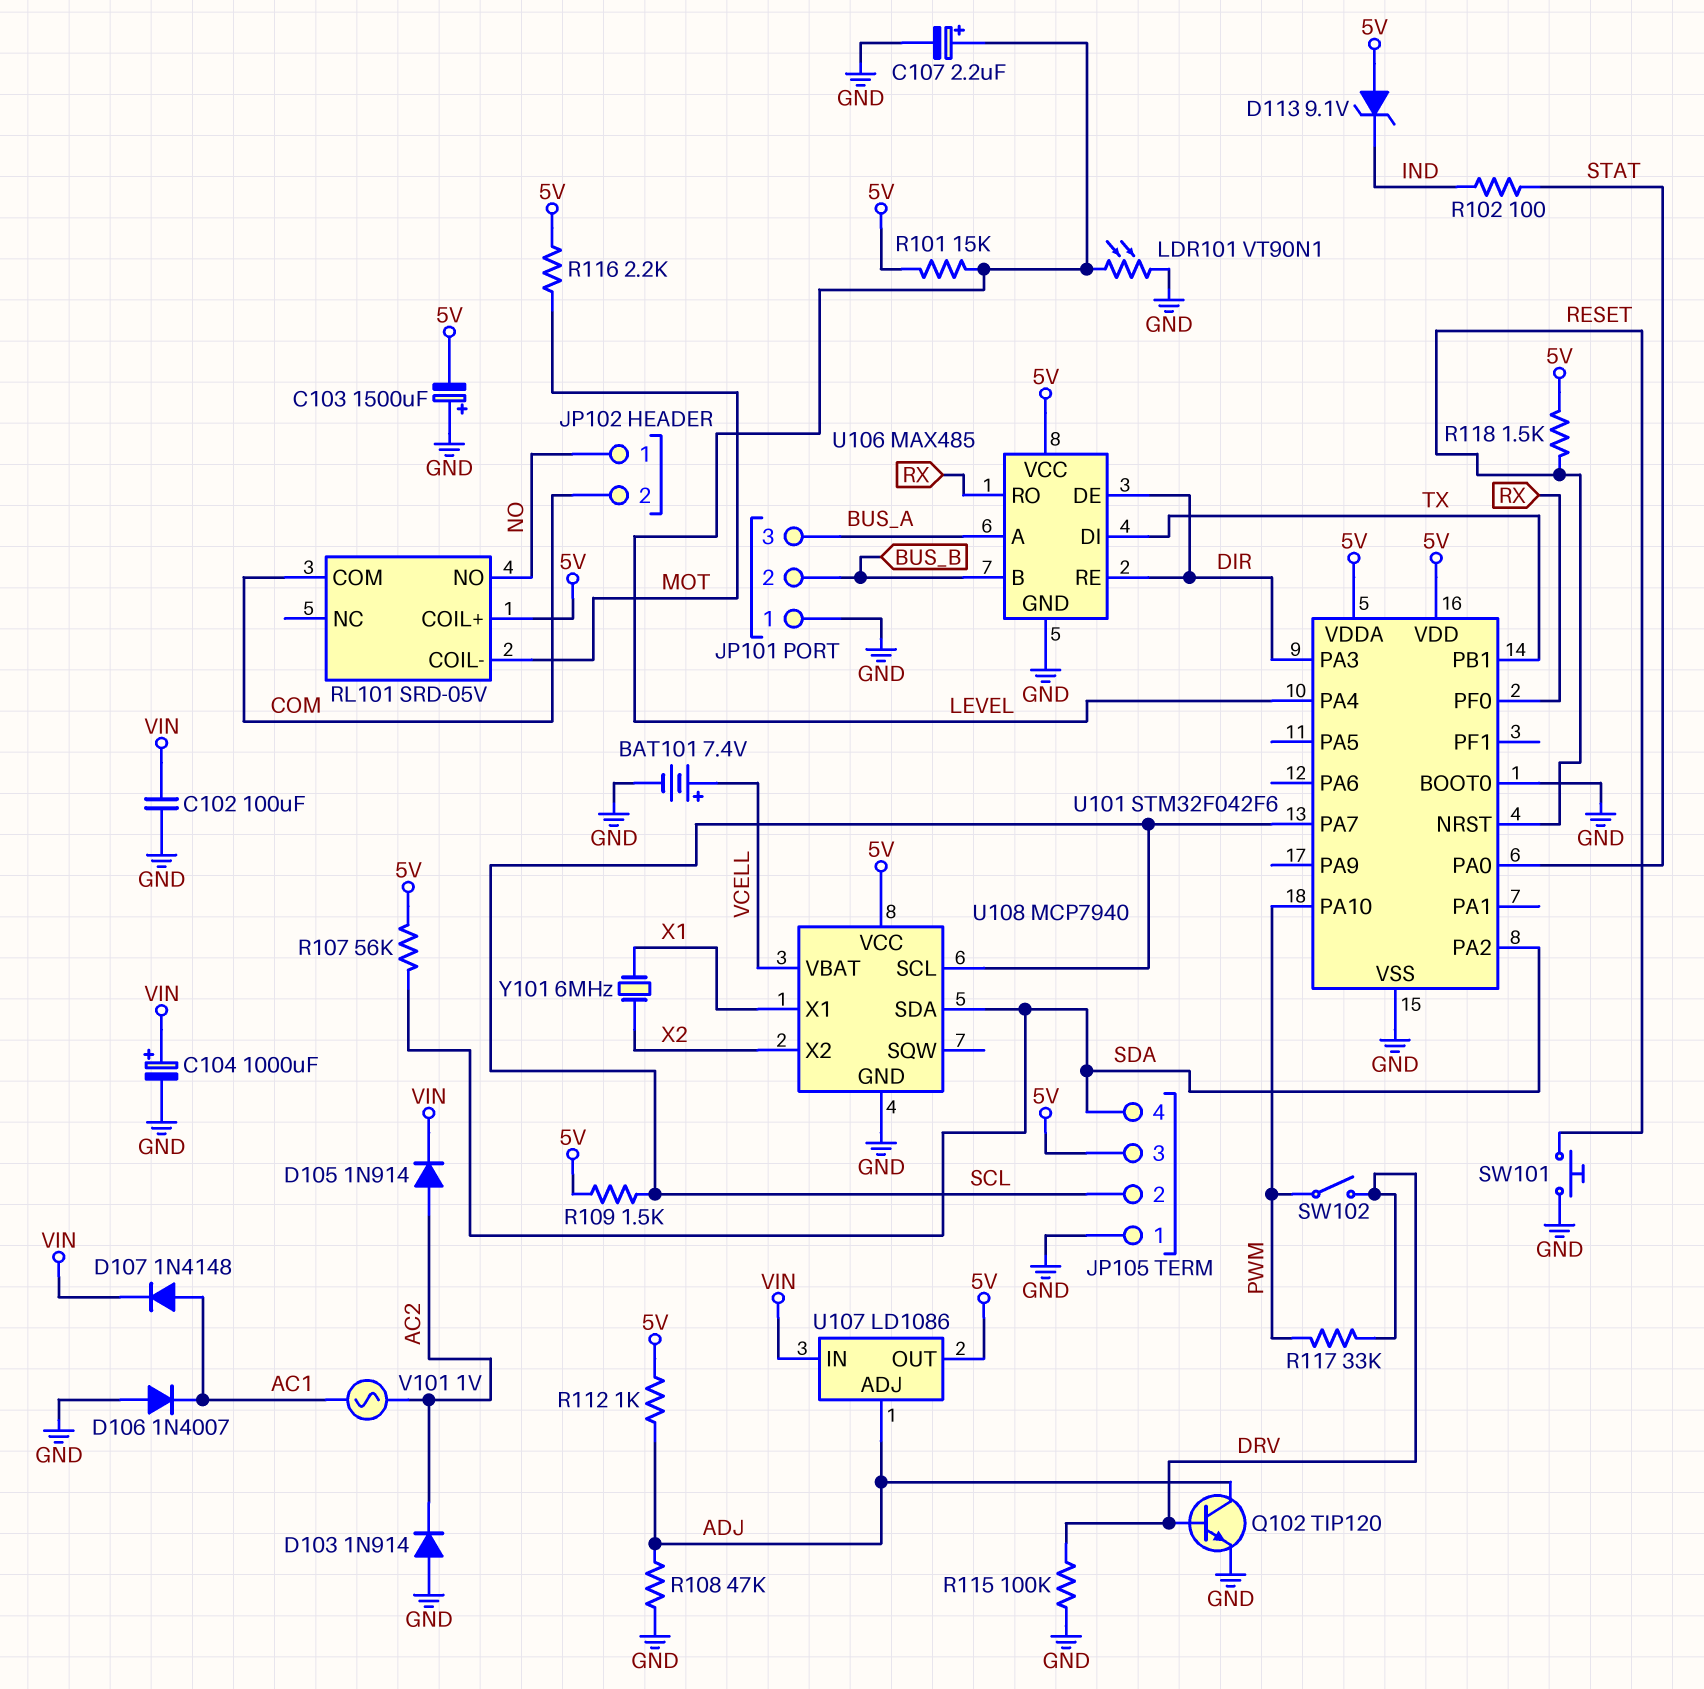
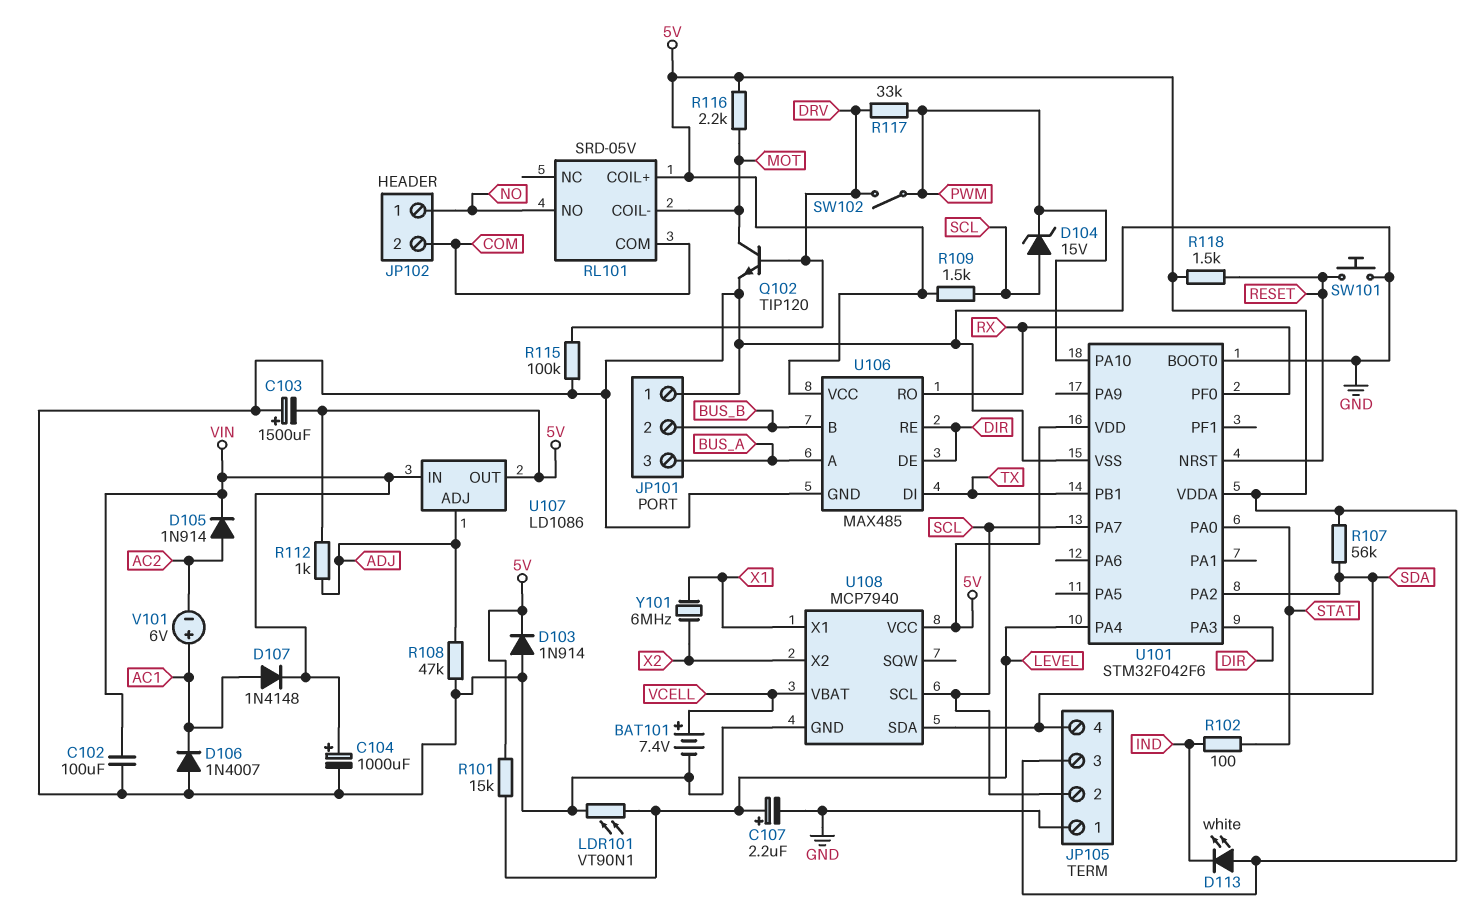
D103: diode 1N914 (A GND, K AC2) -> diode 1N914 (A GND, K 5V)
D104: none -> zener 15V (A SCL, K PWM)
D113: zener 9.1V (A 5V, K IND) -> LED white (A 5V, K IND)
Q102: NPN TIP120 (B DRV, C ADJ, E GND) -> NPN TIP120 (B DRV, C MOT, E GND)
V101: AC 1V (AC1, AC2) -> 6V (plus AC1, minus AC2)

